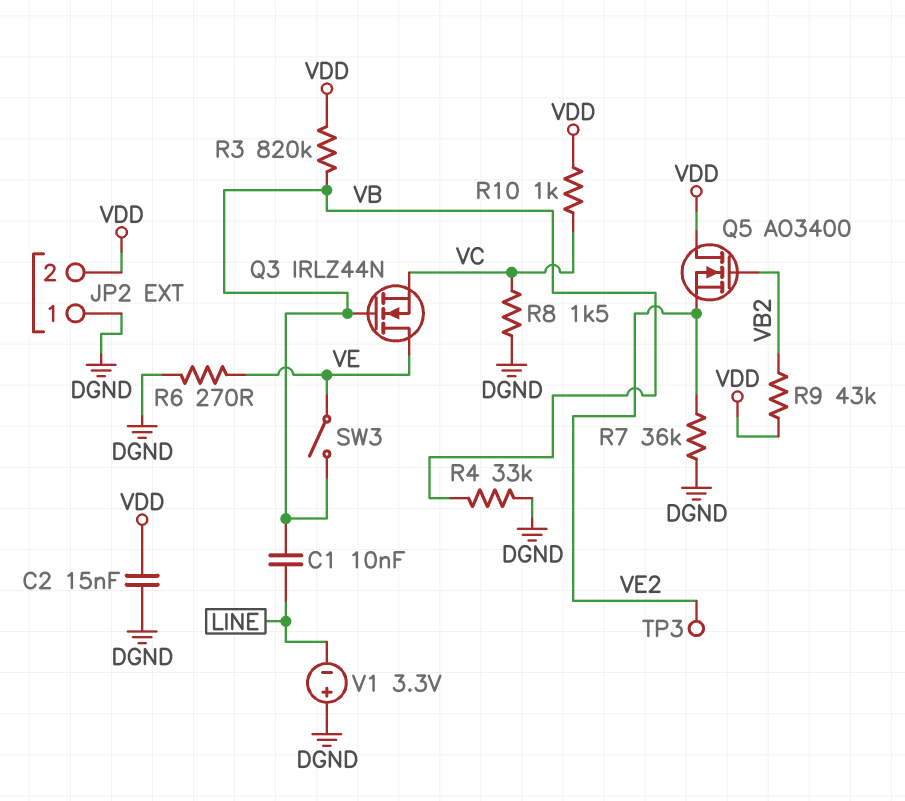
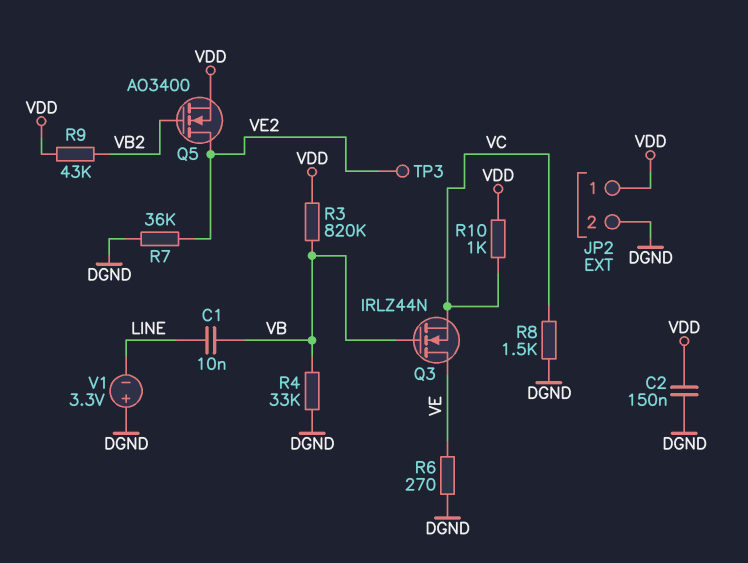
C2: 15nF (DGND, VDD) -> 150nF (DGND, VDD)
JP2 pin 1: DGND -> VDD
JP2 pin 2: VDD -> DGND
Q5: NMOS AO3400 (G VB2, D VDD, S VE2) -> NMOS AO3400 (G VB2, D VE2, S VDD)
SW3: switch (VB, VE) -> none

